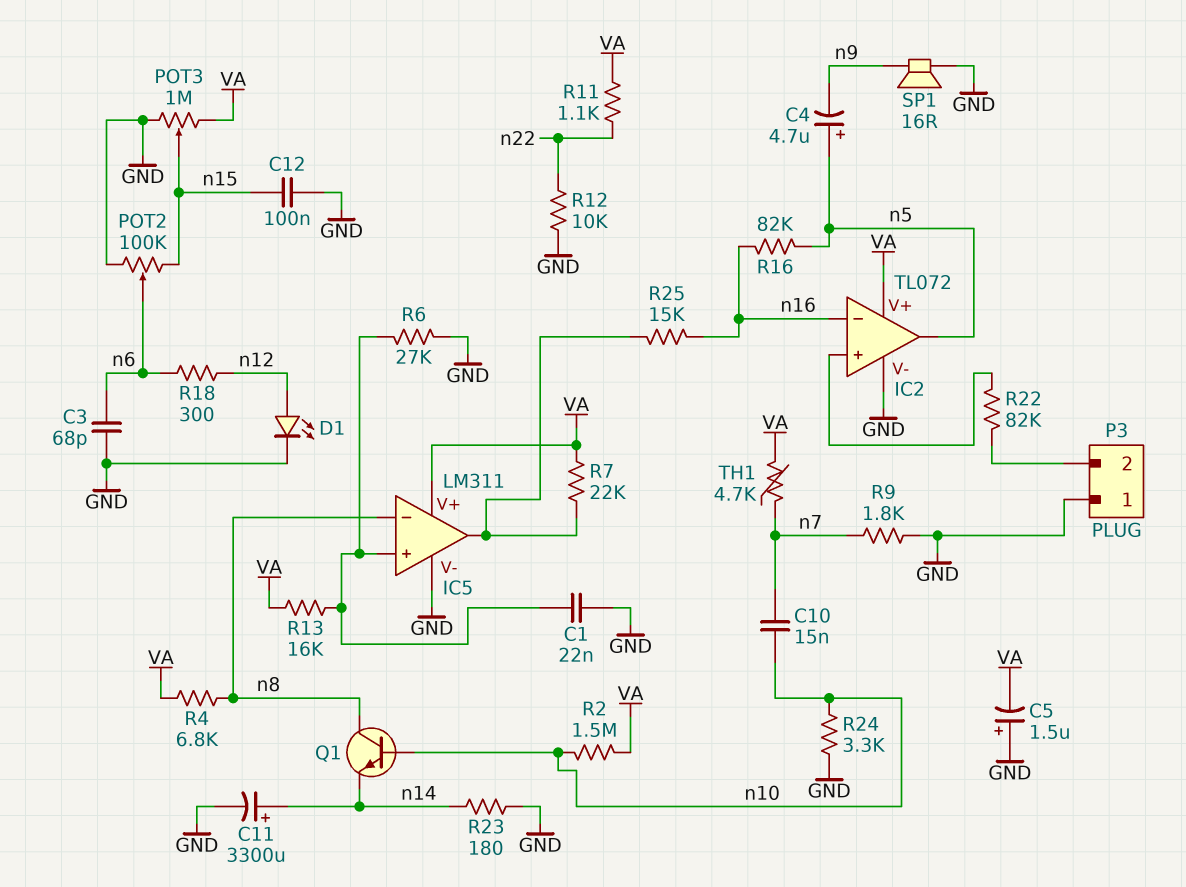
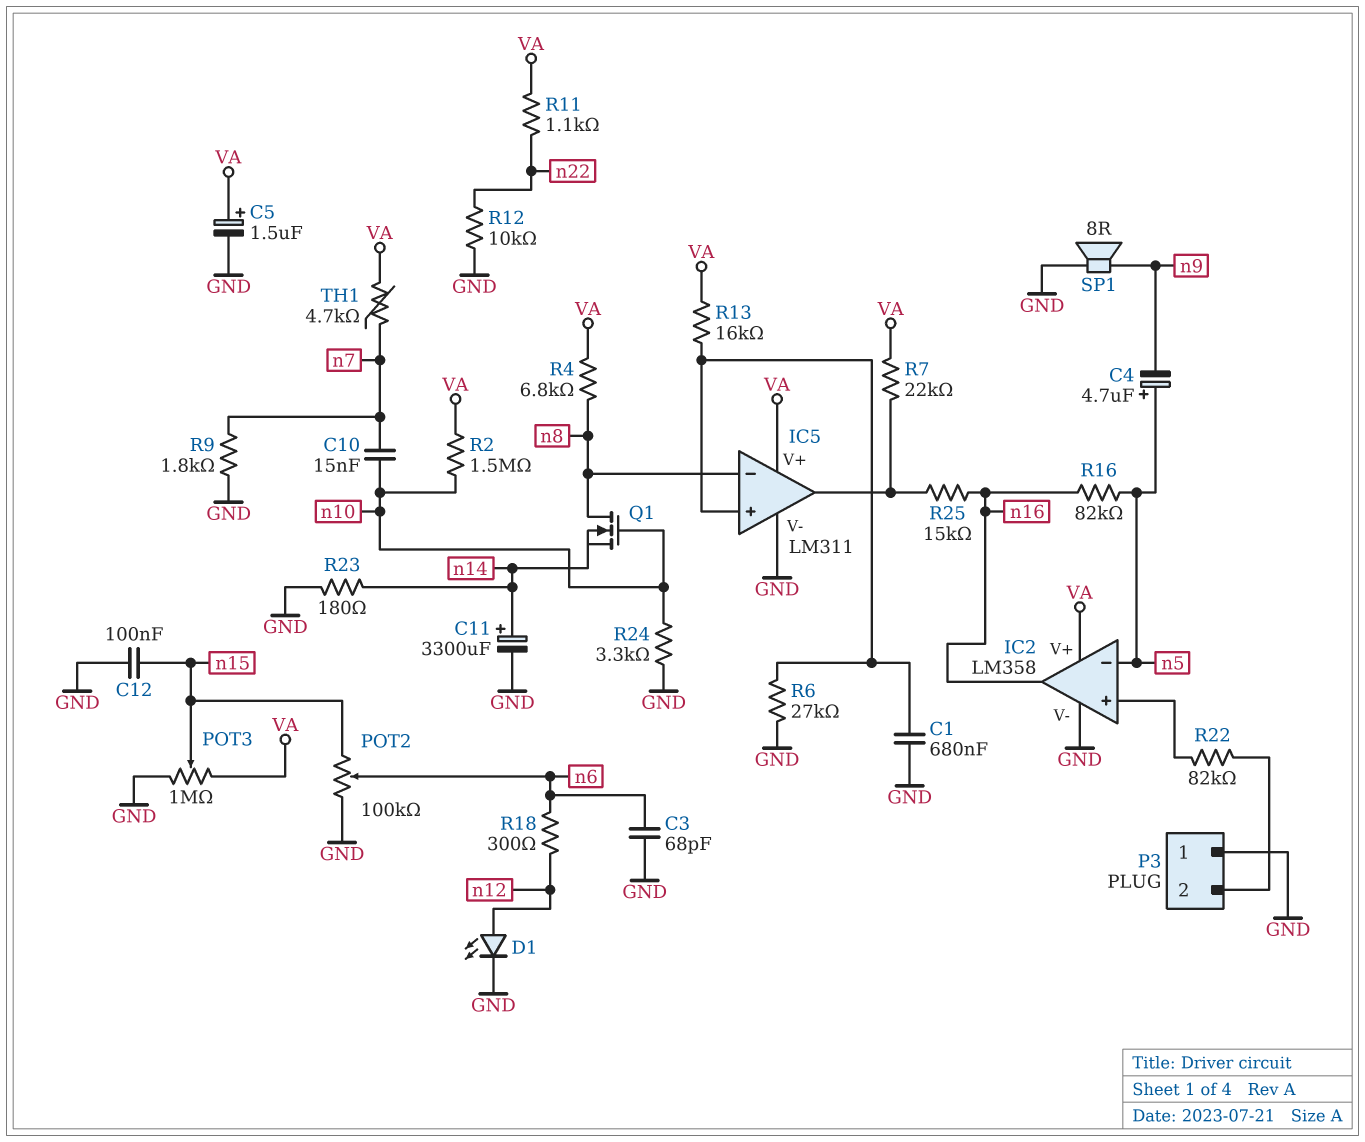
C1: 22nF (GND, IC5/in+) -> 680nF (GND, IC5/in+)
C5: 1.5uF (plus GND, minus VA) -> 1.5uF (plus VA, minus GND)
IC2: TL072 -> LM358
IC2 pin in-: n16 -> n5
IC2 pin out: n5 -> n16
Q1: NPN (B n10, C n8, E n14) -> NMOS (G n10, D n8, S n14)
SP1: speaker 16R (GND, n9) -> speaker 8R (GND, n9)

